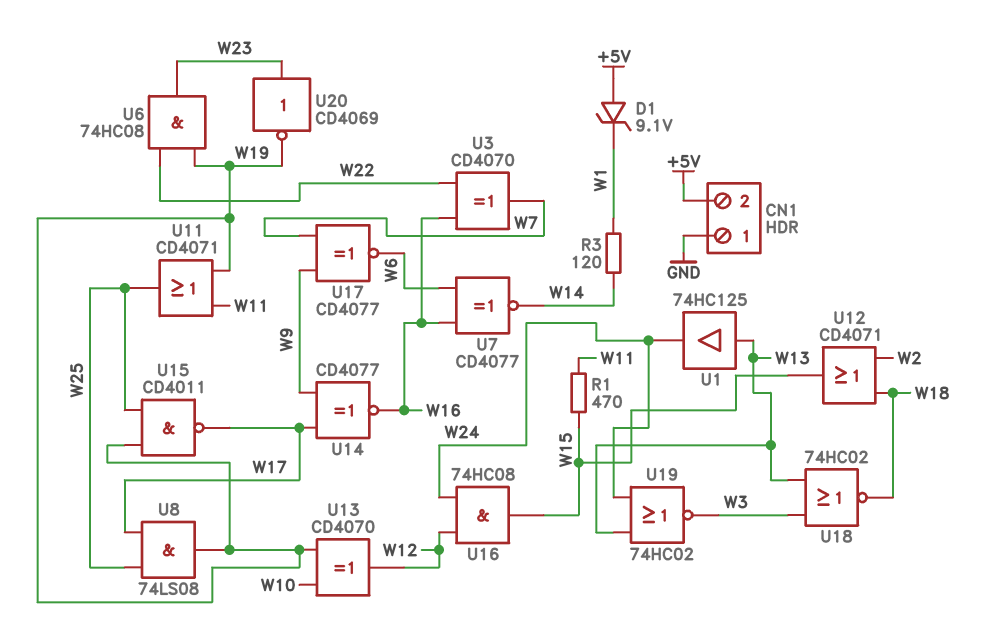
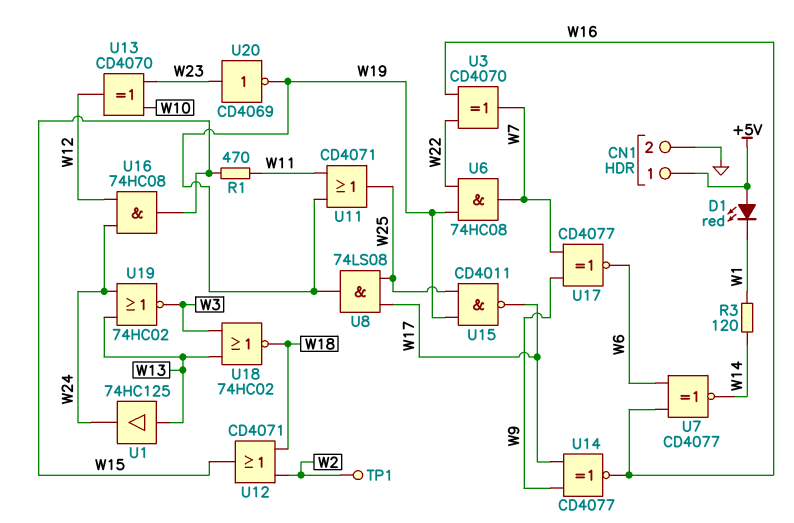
CN1 pin 1: GND -> +5V
CN1 pin 2: +5V -> GND
D1: zener 9.1V (A +5V, K W1) -> LED red (A +5V, K W1)
TP1: none -> test point (W2)
U6: AND 74HC08 (in W19, in W22, out W23) -> AND 74HC08 (in W19, in W22, out W7)
U13: XOR CD4070 (in W10, in W19, out W12) -> XOR CD4070 (in W10, in W23, out W12)

